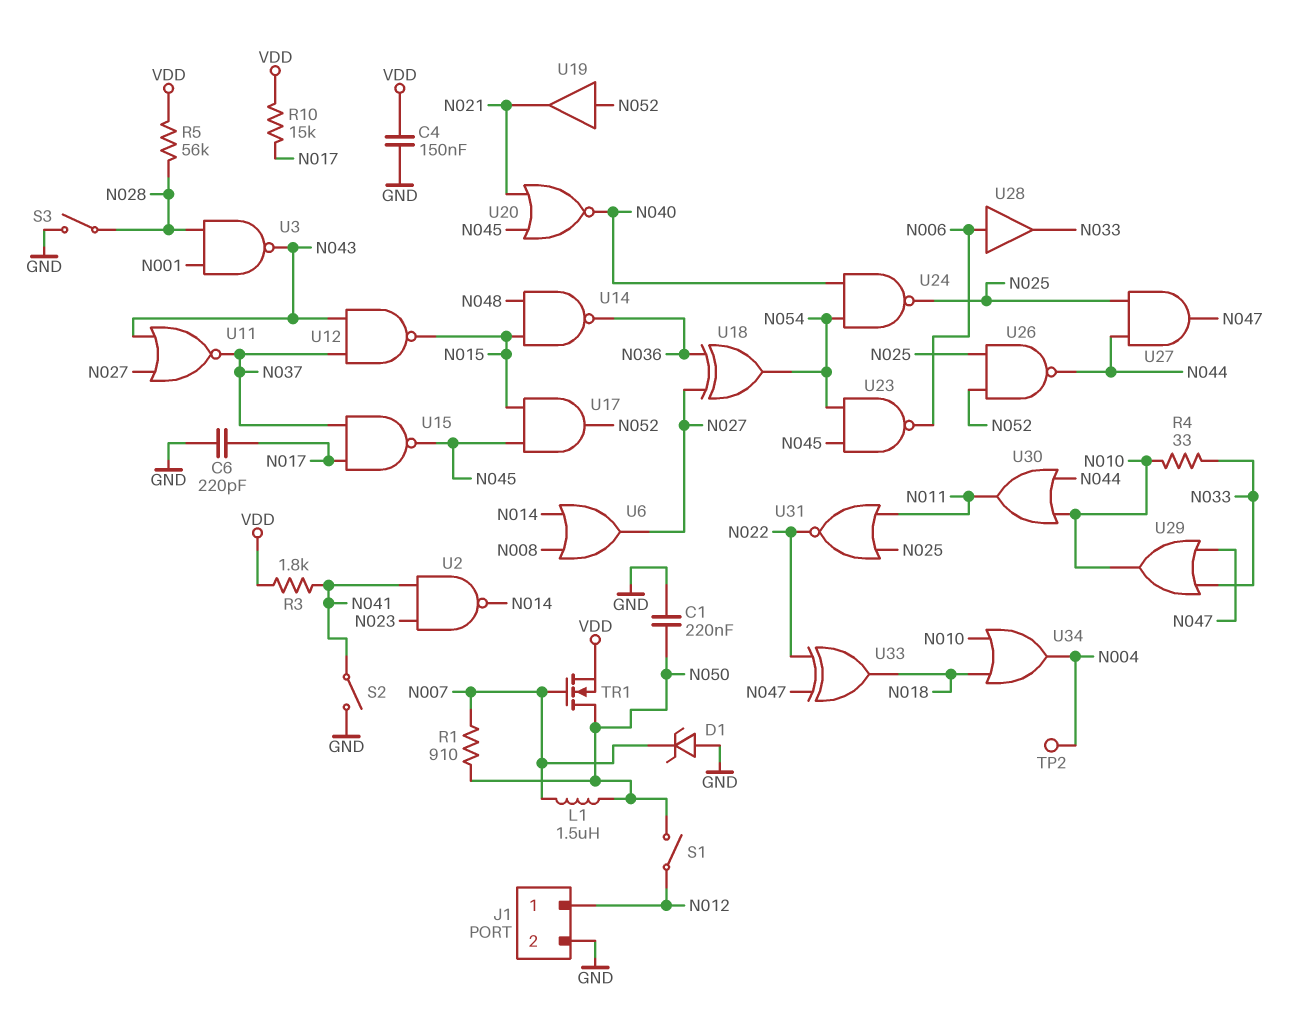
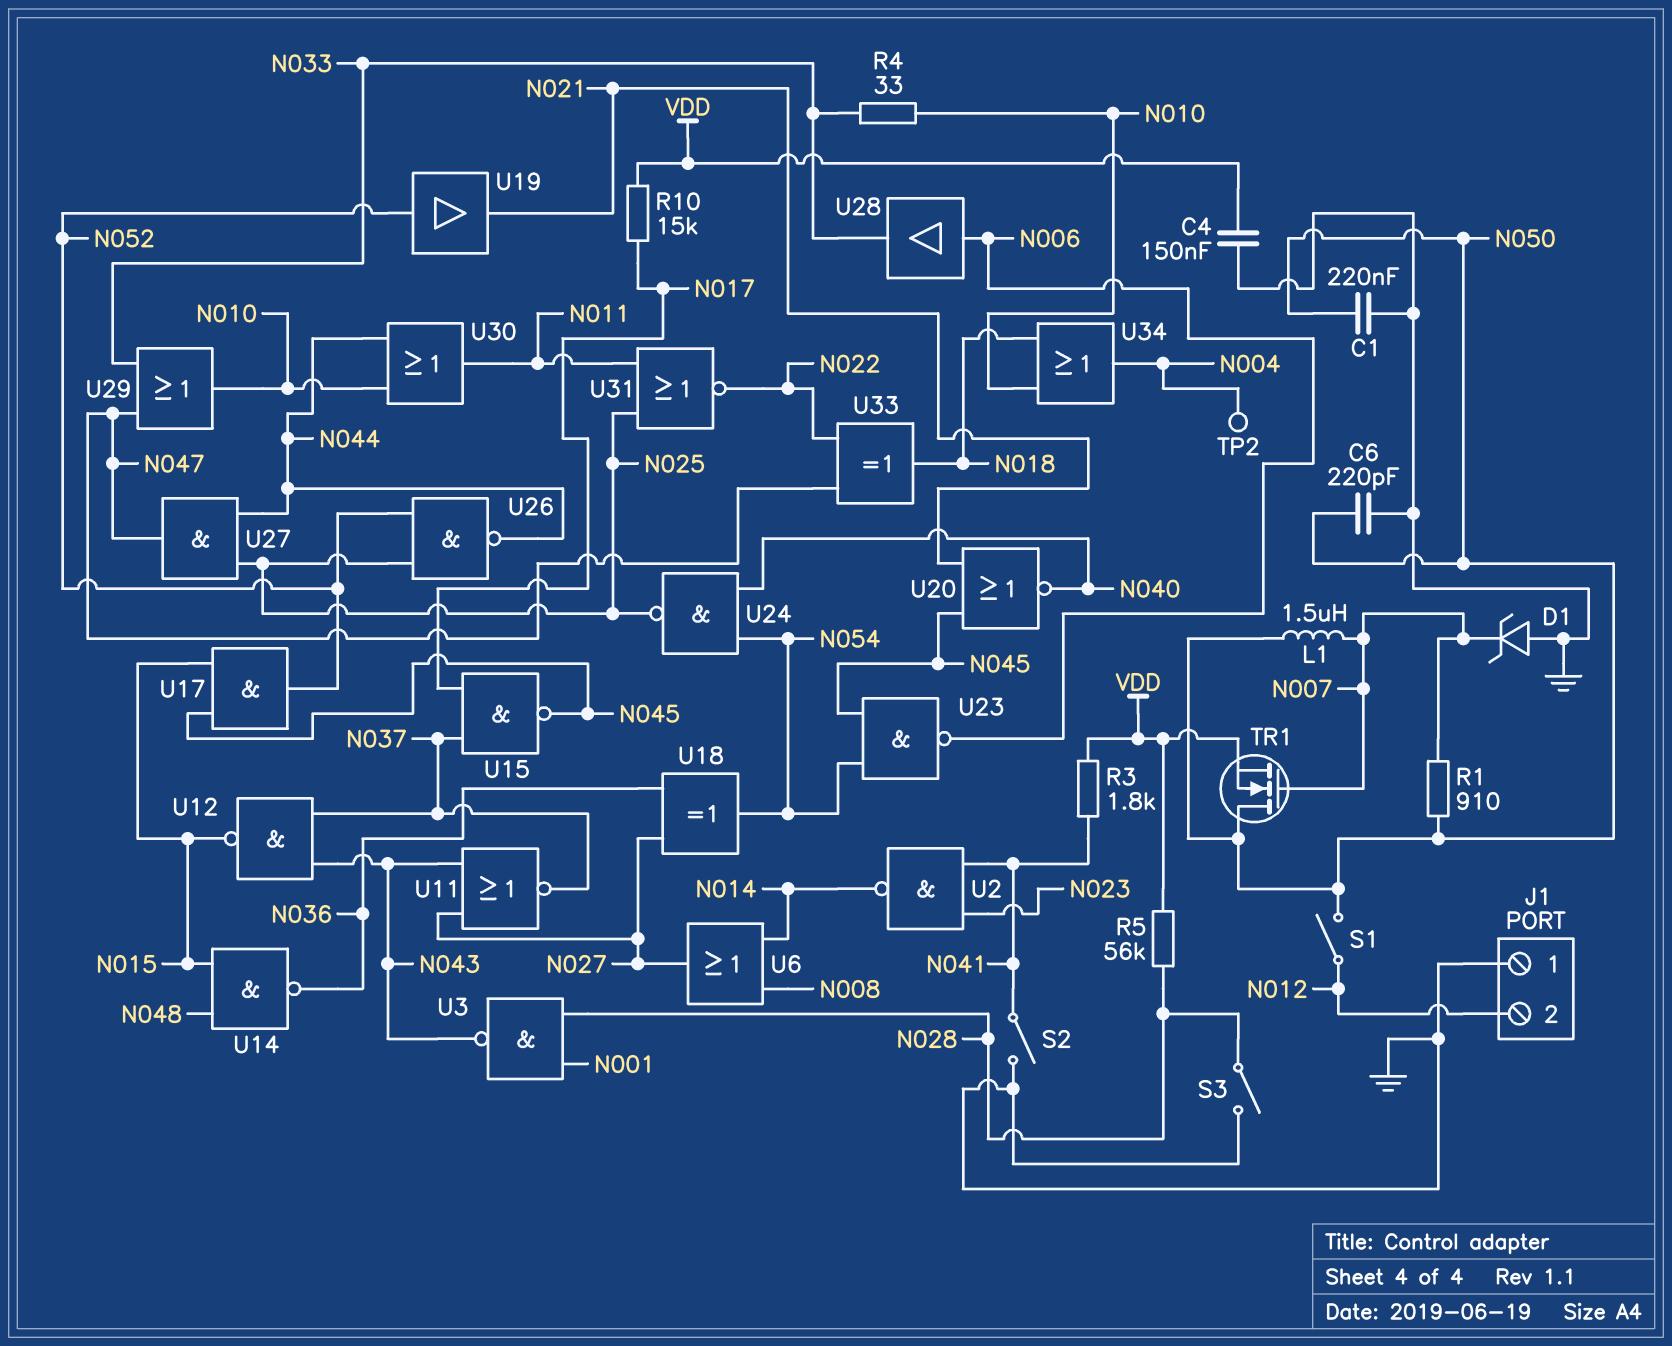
C6: 220pF (GND, N017) -> 220pF (GND, N050)
J1 pin 1: N012 -> GND
J1 pin 2: GND -> N012

